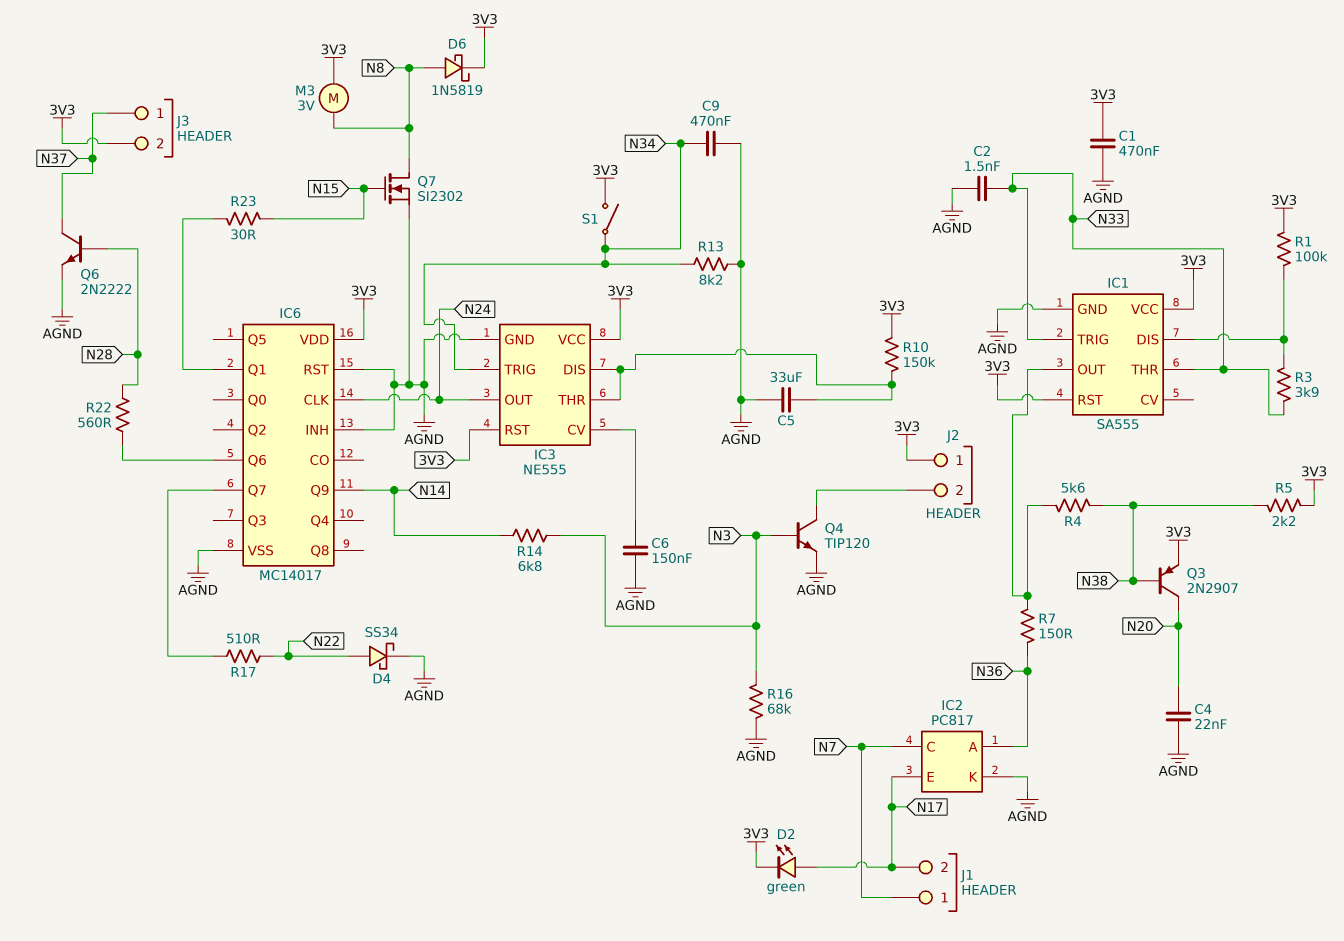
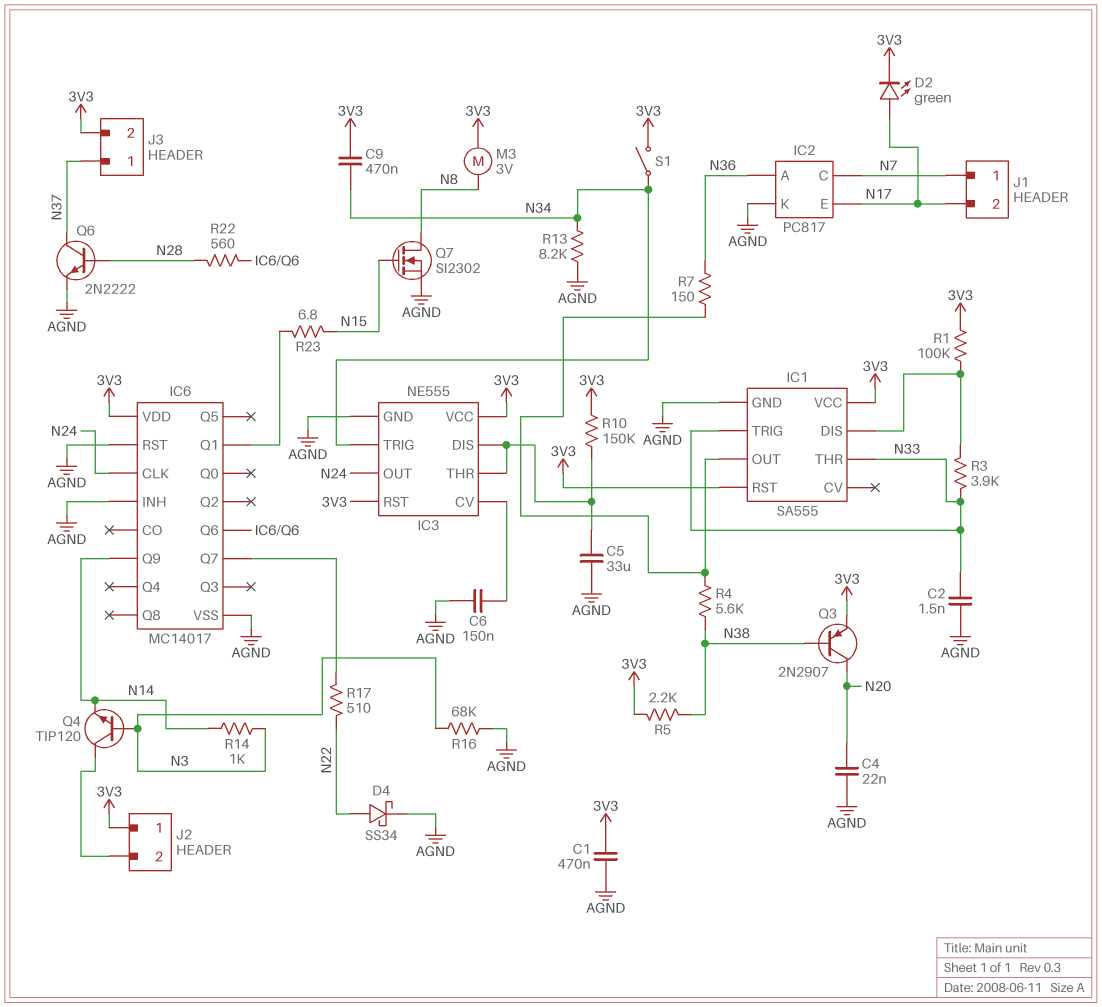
C9: 470nF (AGND, N34) -> 470nF (3V3, N34)
D6: schottky 1N5819 (A N8, K 3V3) -> none
Q4: NPN TIP120 (B N3, C J2/2, E AGND) -> NPN TIP120 (B N3, C J2/2, E N14)
R14: 6.8k (N3, N14) -> 1k (N3, N14)
R23: 30 (IC6/Q1, N15) -> 6.8 (IC6/Q1, N15)

